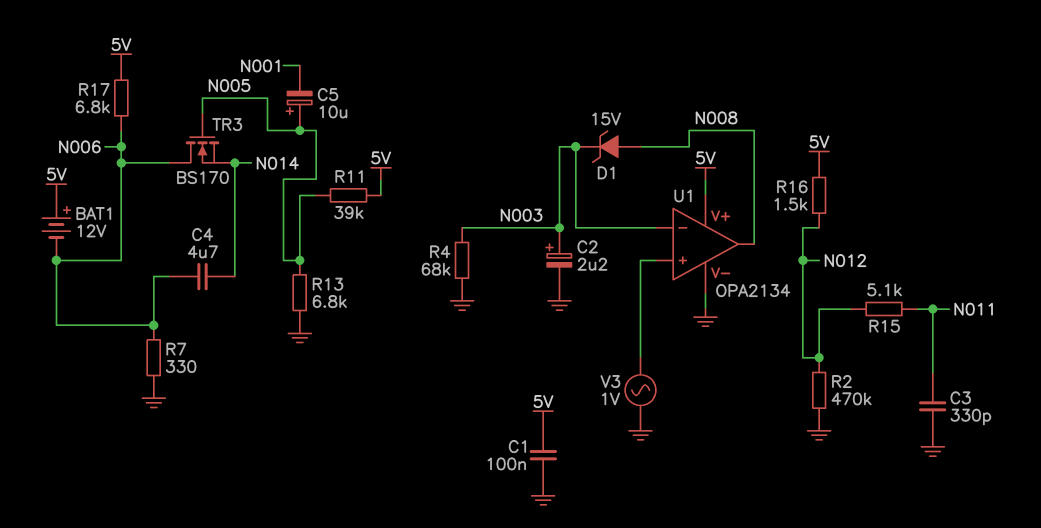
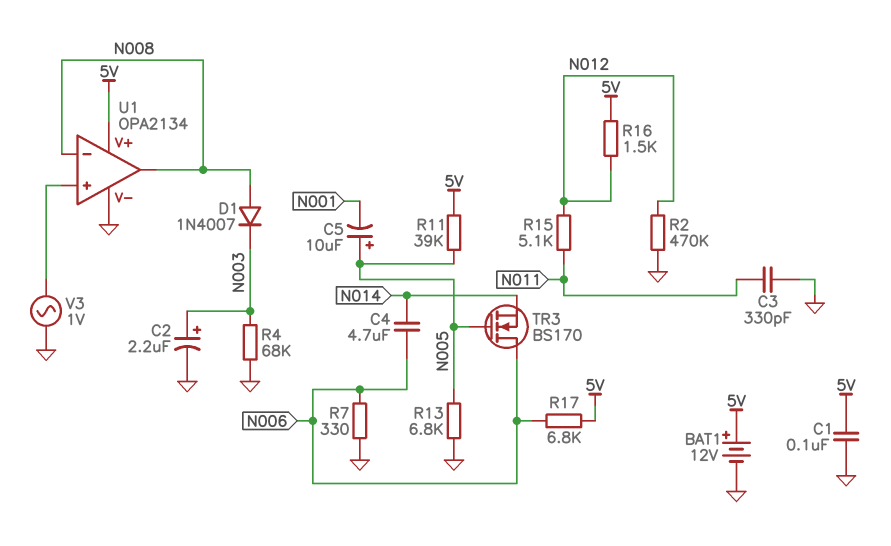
BAT1: 12V (plus 5V, minus N006) -> 12V (plus 5V, minus GND)
D1: zener 15V (A N008, K N003) -> diode 1N4007 (A N008, K N003)
U1 pin in-: N003 -> N008

